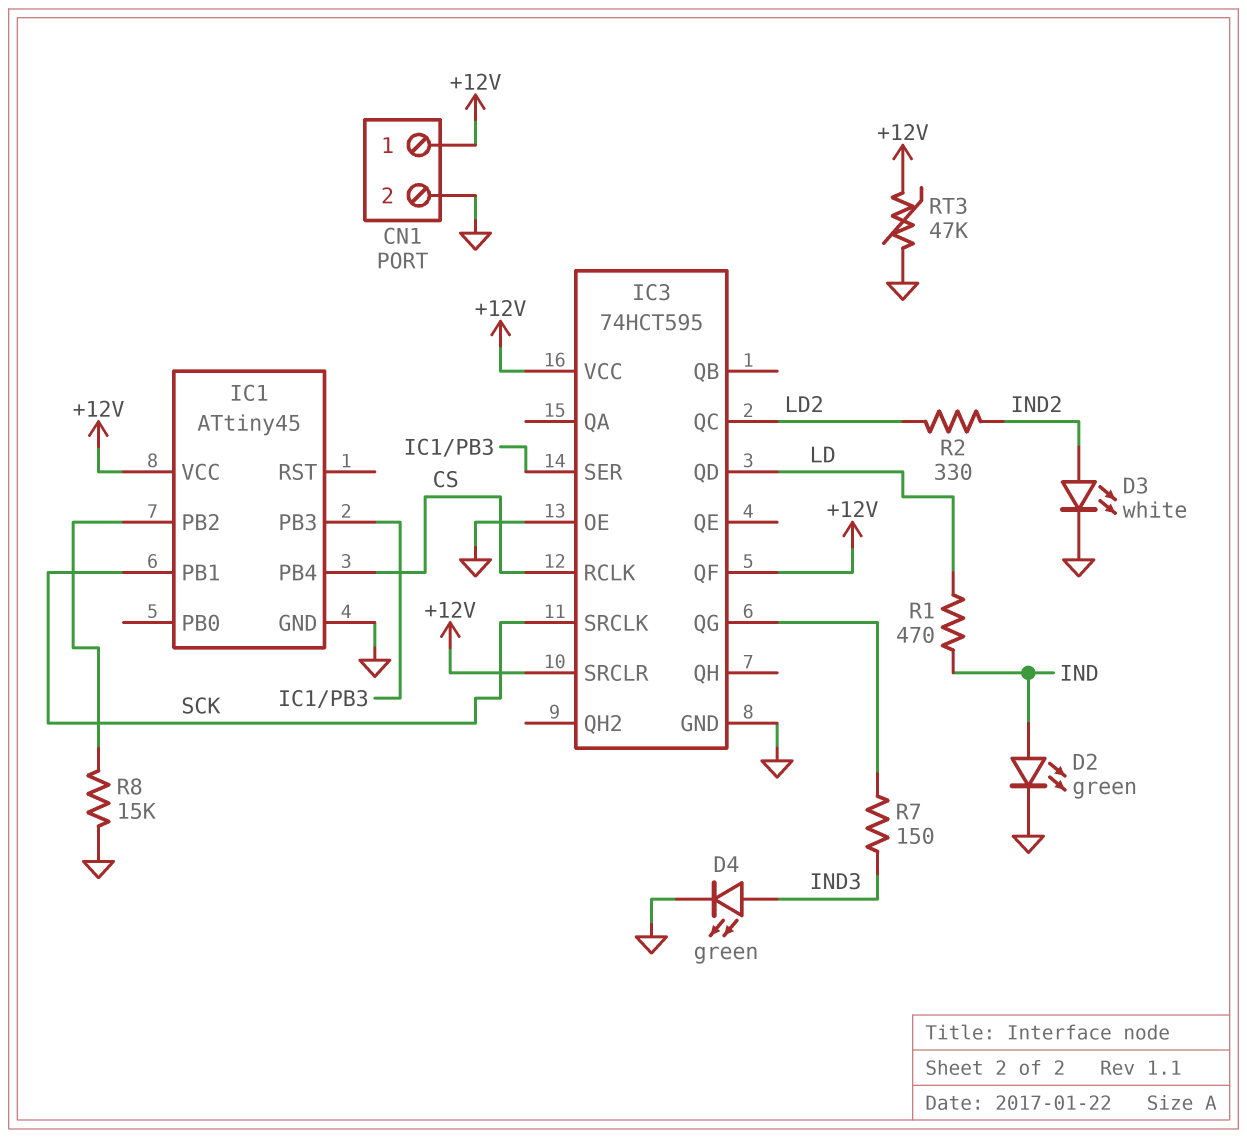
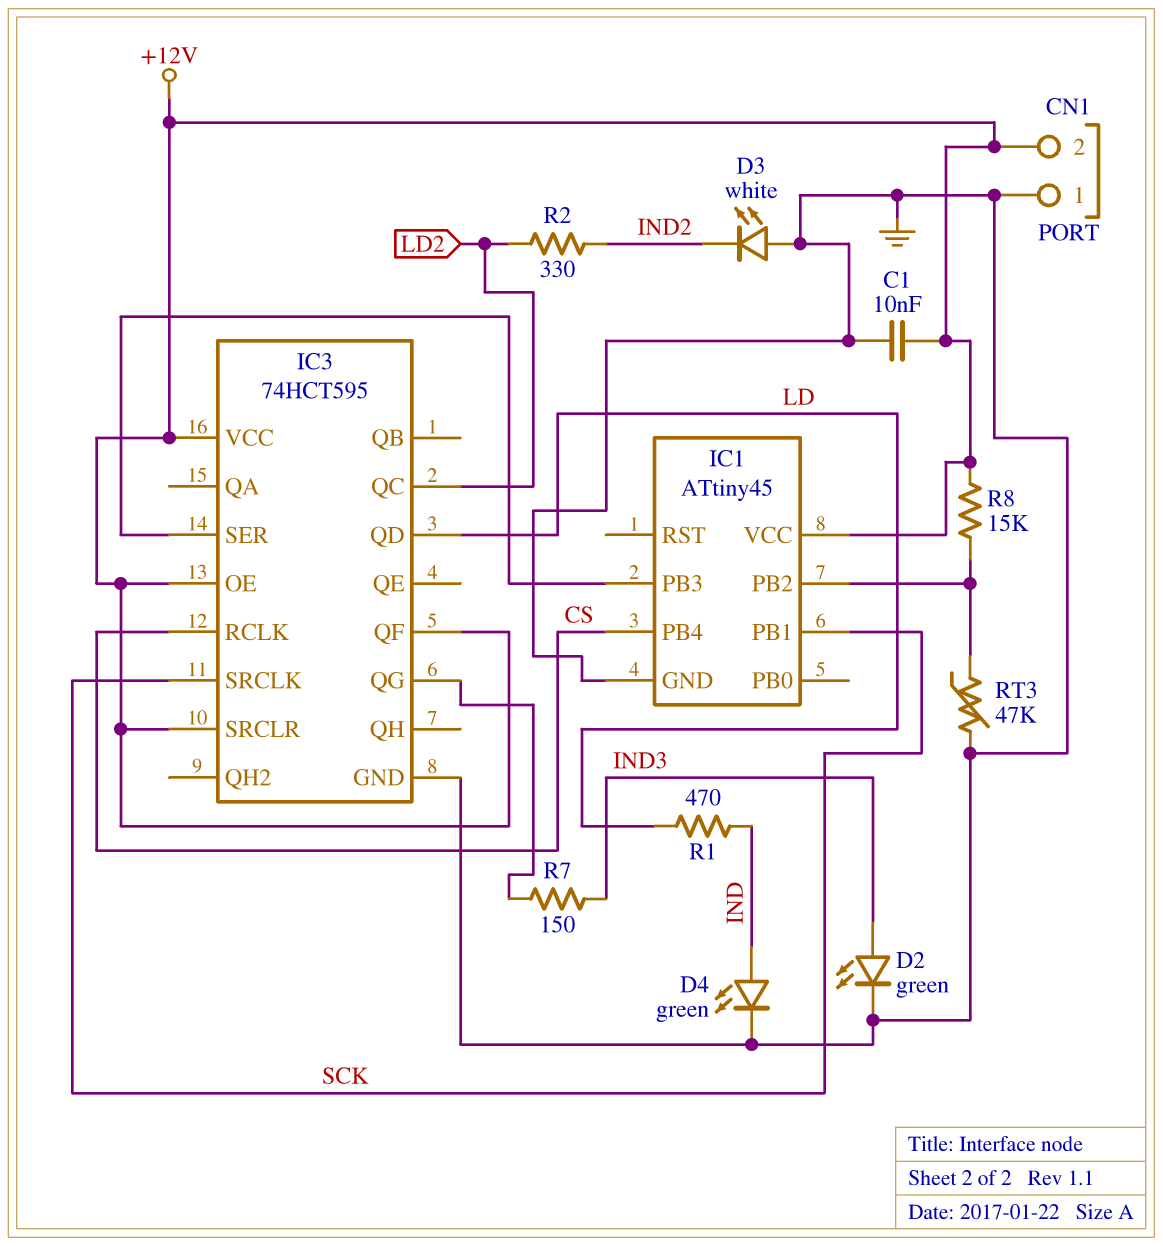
C1: none -> 10nF (+12V, GND)
CN1 pin 1: +12V -> GND
CN1 pin 2: GND -> +12V
D2: LED green (A IND, K GND) -> LED green (A IND3, K GND)
D3: LED white (A IND2, K GND) -> LED white (A GND, K IND2)
D4: LED green (A IND3, K GND) -> LED green (A IND, K GND)
IC3 pin OE: GND -> +12V
R8: 15k (GND, IC1/PB2) -> 15k (+12V, IC1/PB2)
RT3: 47k (+12V, GND) -> 47k (GND, IC1/PB2)

